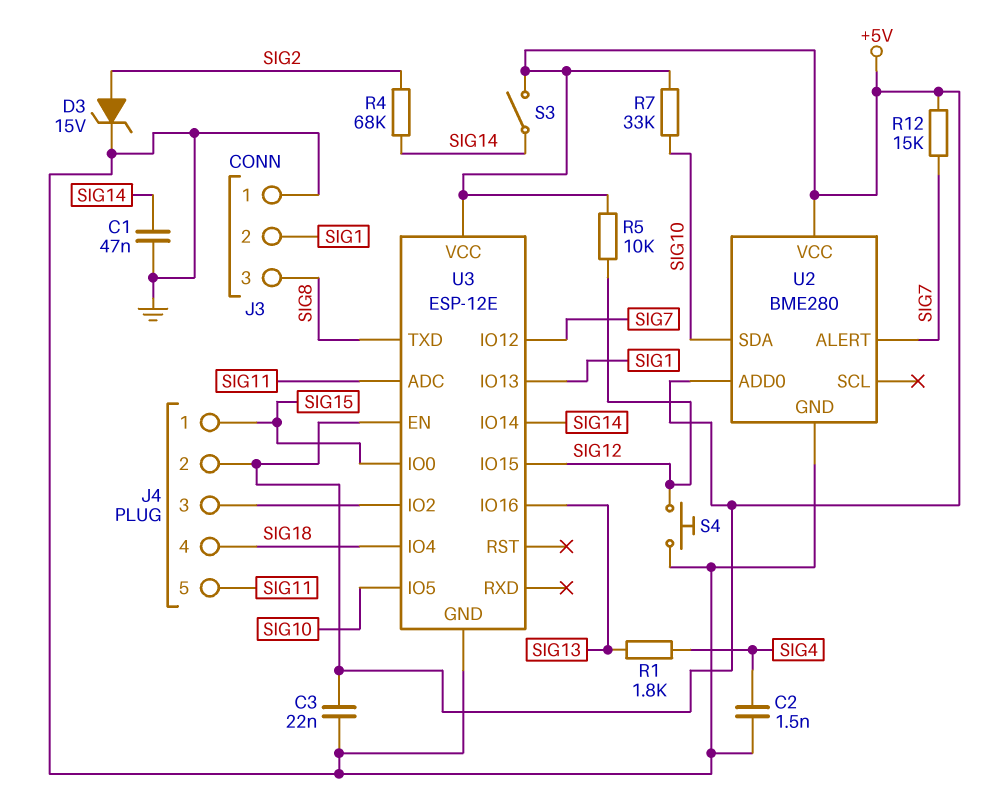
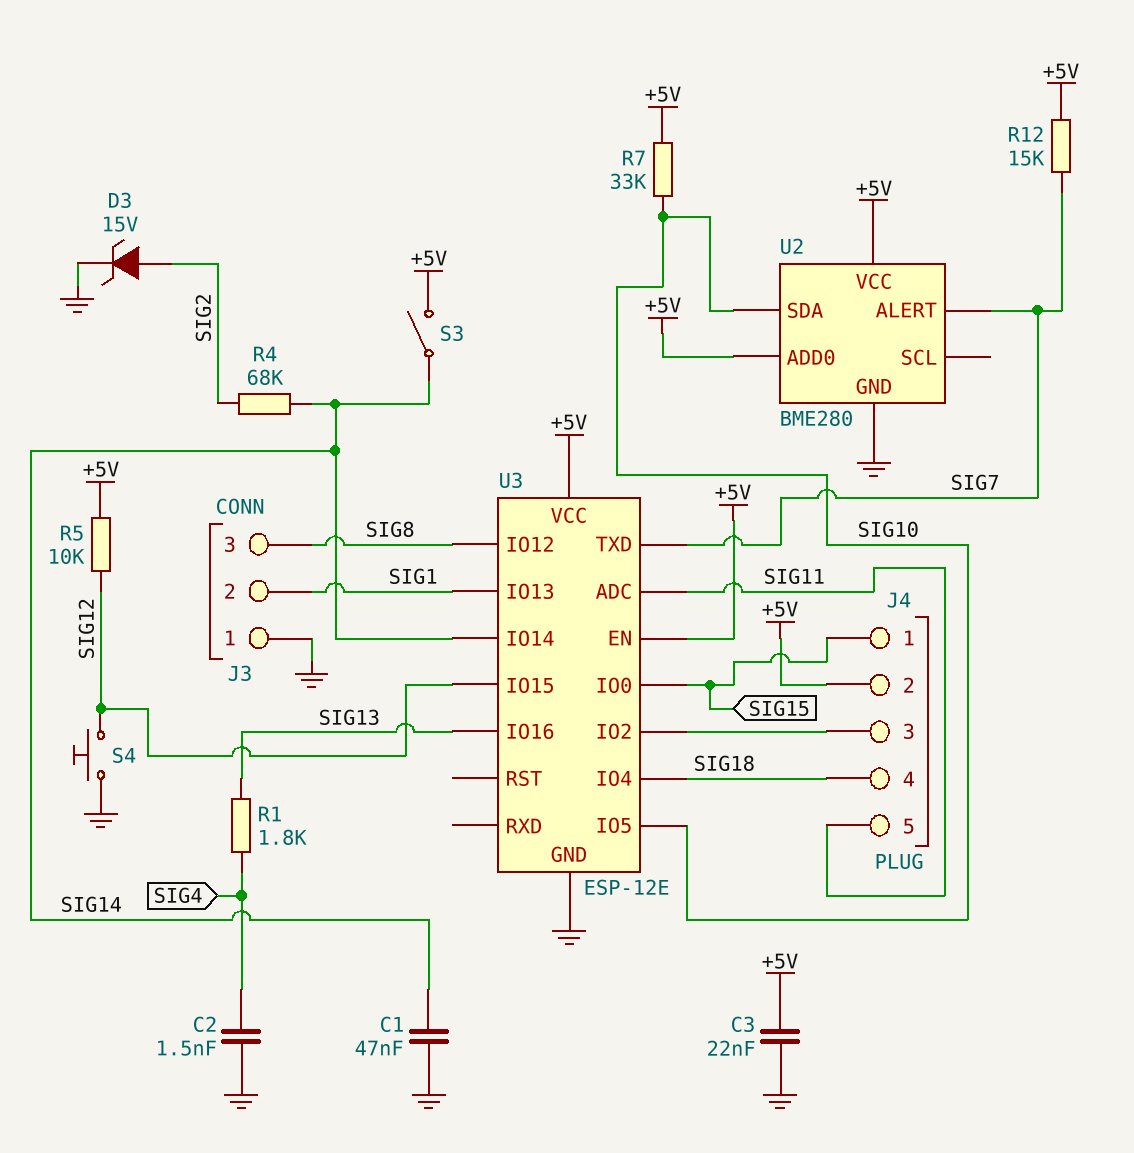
U3 pin IO12: SIG7 -> SIG8
U3 pin TXD: SIG8 -> SIG7

